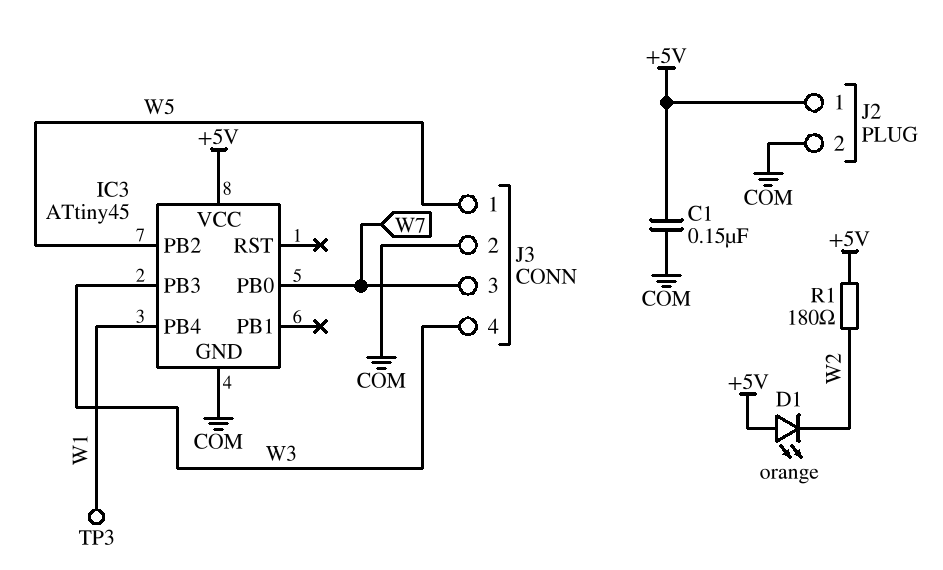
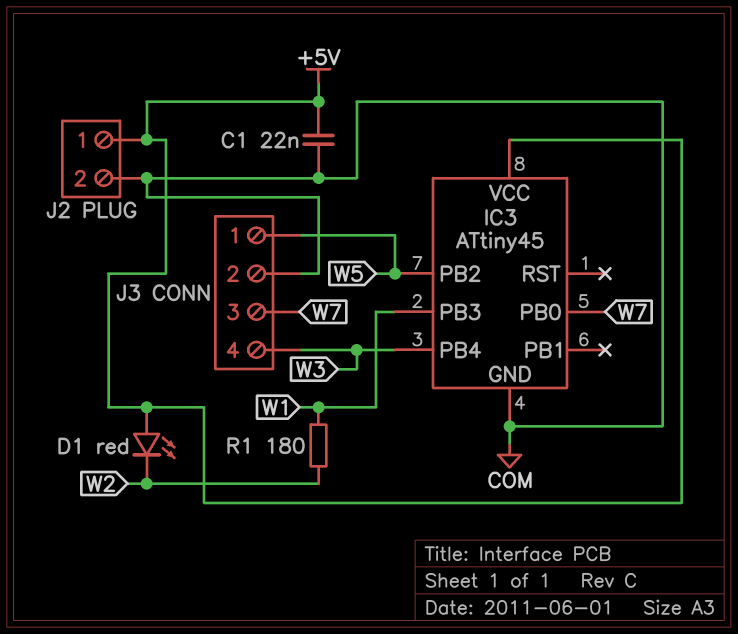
C1: 150nF (+5V, COM) -> 22nF (+5V, COM)
D1: LED orange (A +5V, K W2) -> LED red (A +5V, K W2)
IC3 pin PB3: W3 -> W1
IC3 pin PB4: W1 -> W3
R1: 180 (+5V, W2) -> 180 (W1, W2)
TP3: test point (W1) -> none

